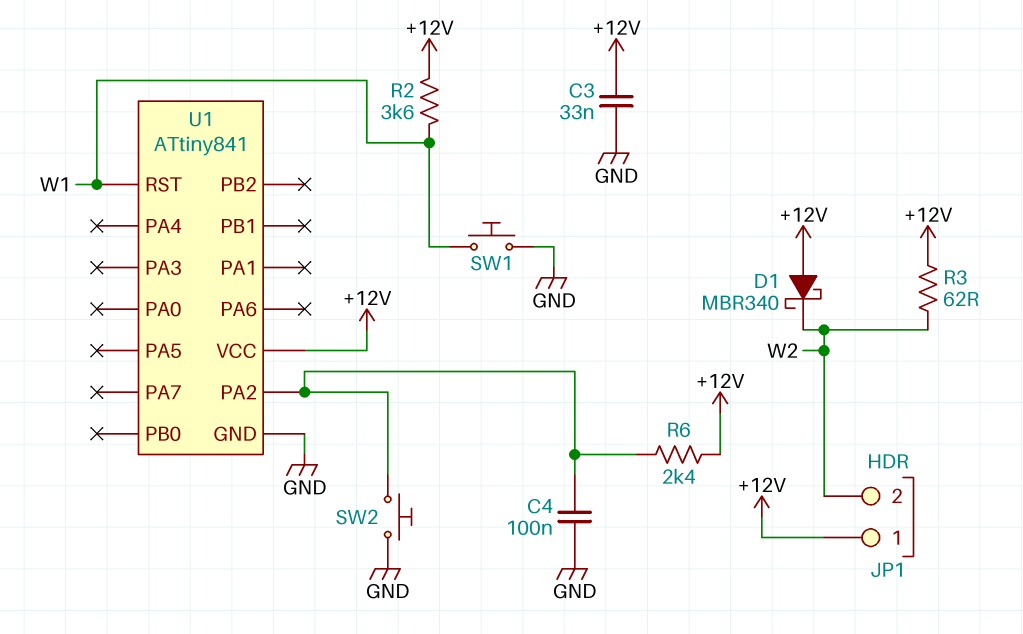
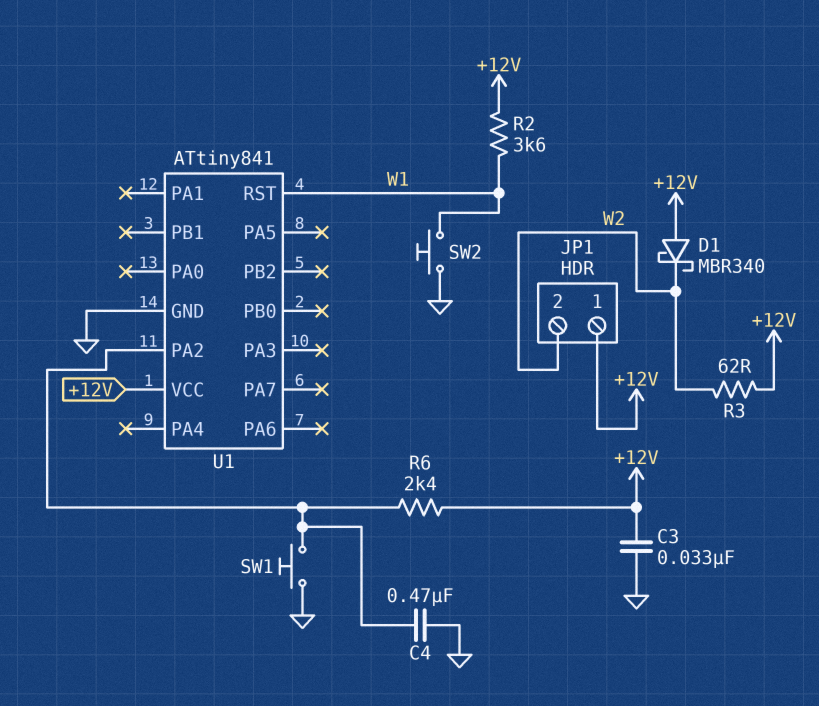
C4: 100nF (GND, U1/PA2) -> 470nF (GND, U1/PA2)
SW1: button (GND, W1) -> button (GND, U1/PA2)
SW2: button (GND, U1/PA2) -> button (GND, W1)

